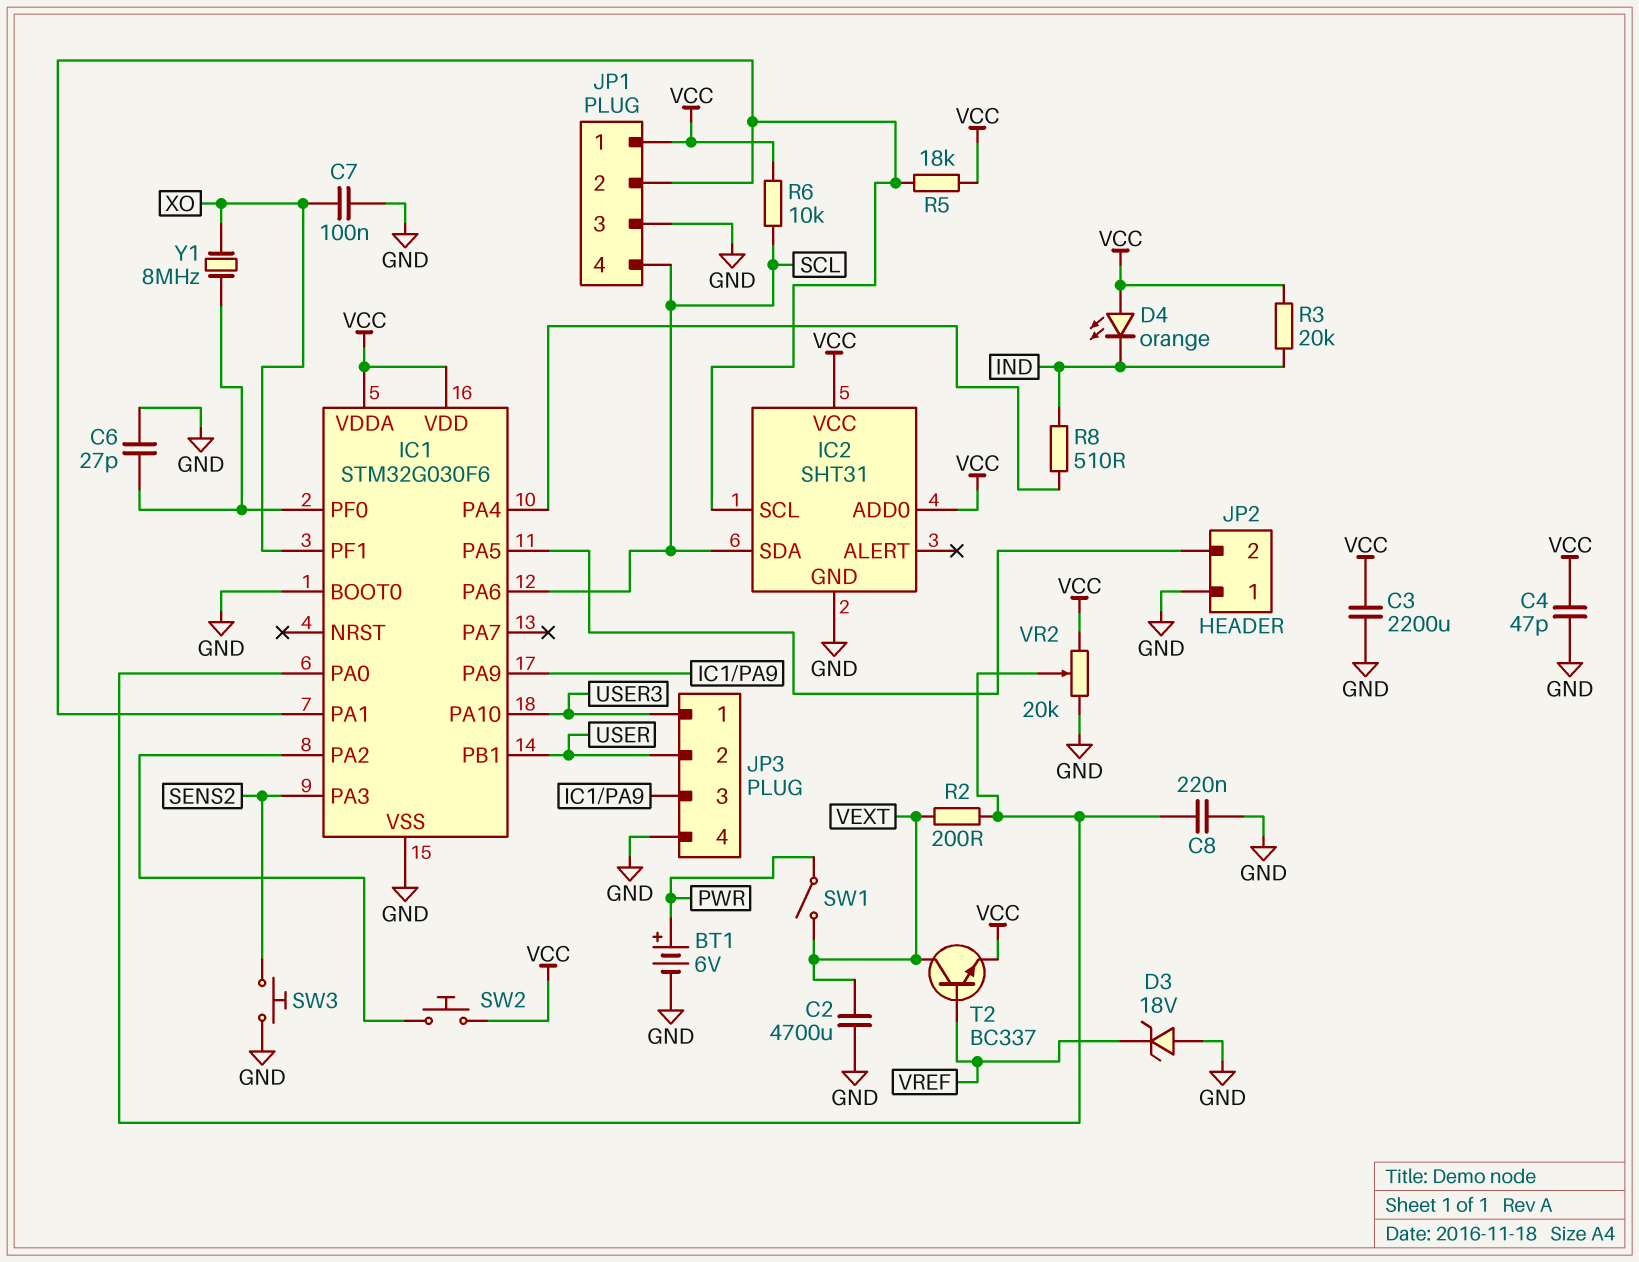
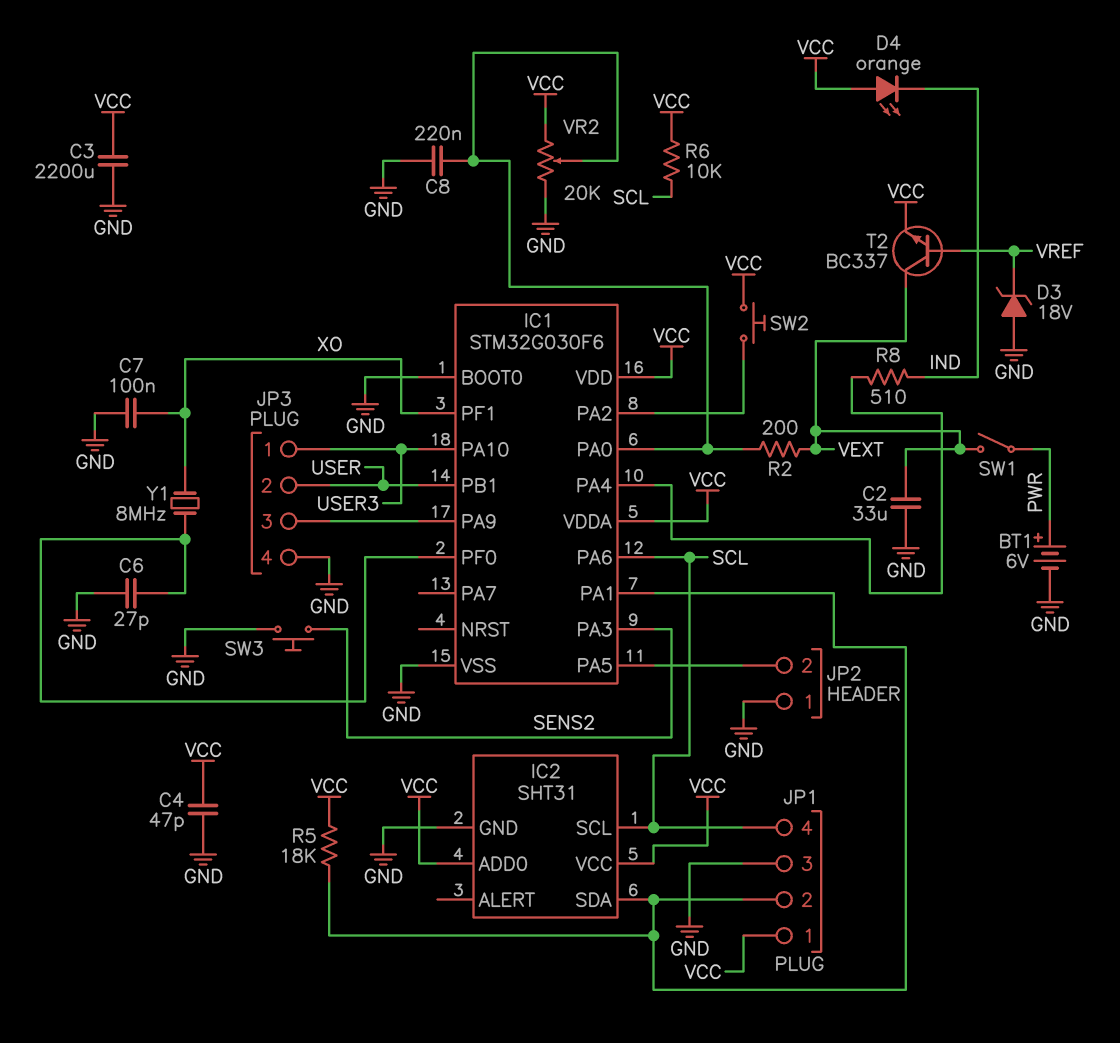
C2: 4700uF (GND, VEXT) -> 33uF (GND, VEXT)
IC2 pin SCL: IC1/PA1 -> SCL
IC2 pin SDA: SCL -> IC1/PA1
R3: 20k (IND, VCC) -> none

